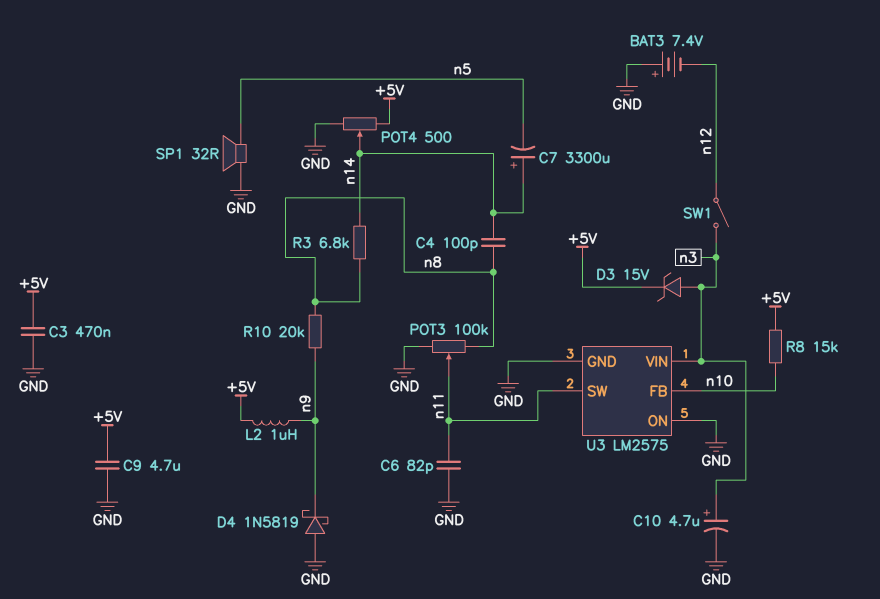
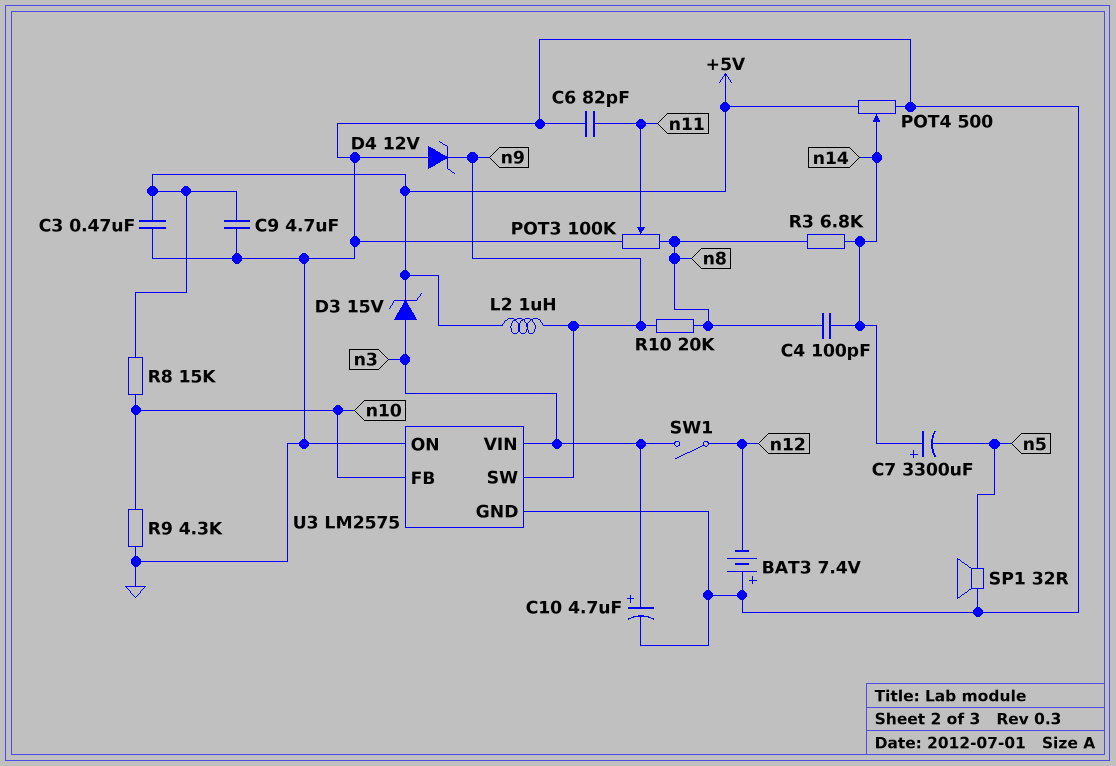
D4: schottky 1N5819 (A GND, K n9) -> zener 12V (A GND, K n9)
R9: none -> 4.3k (GND, n10)
U3 pin SW: n11 -> n9

